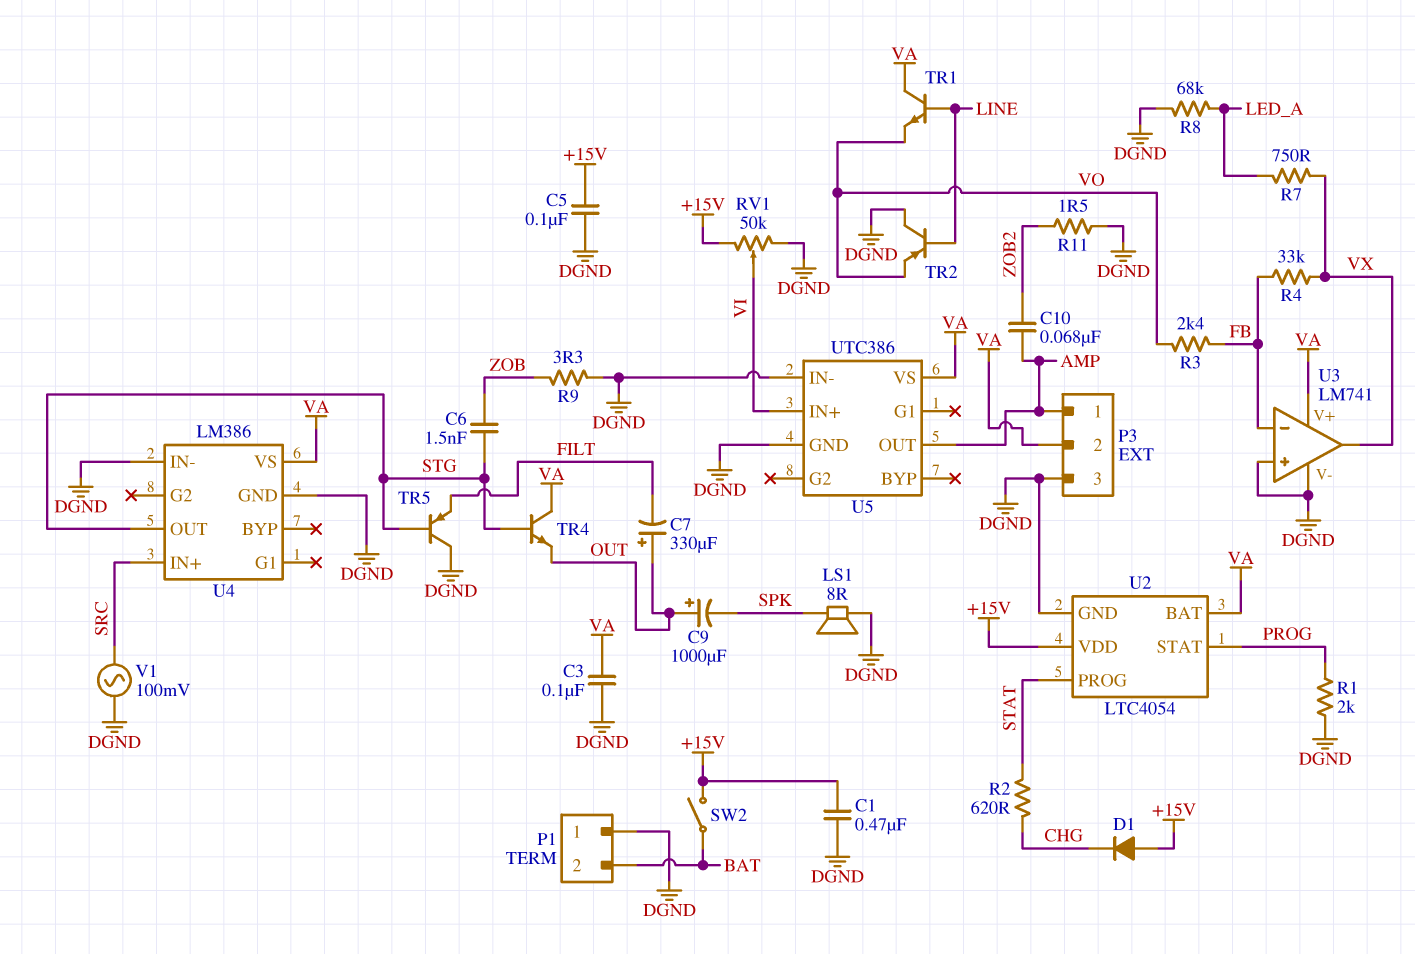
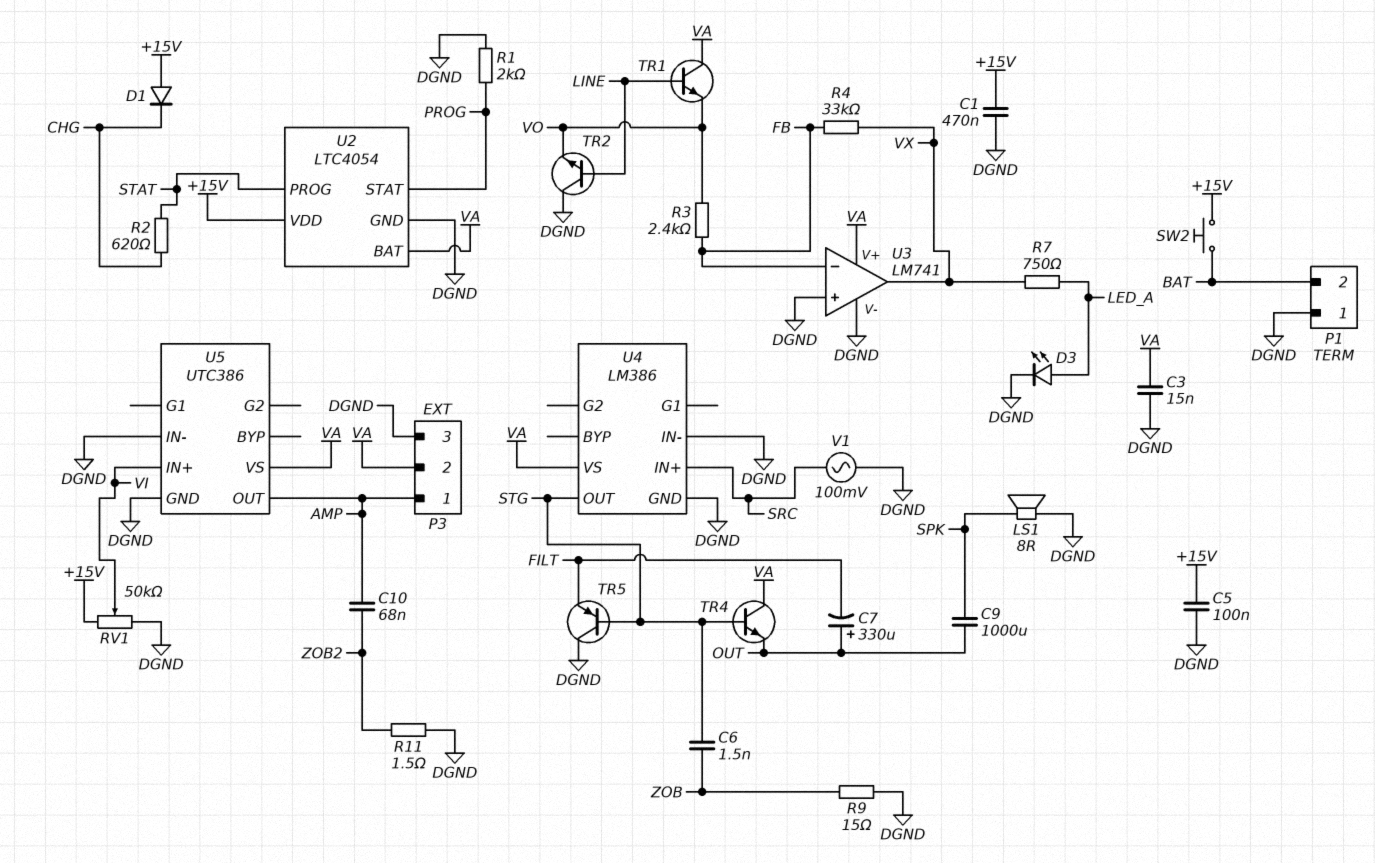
C3: 100nF (DGND, VA) -> 15nF (DGND, VA)
C9: 1000uF (plus OUT, minus SPK) -> 1000uF (OUT, SPK)
D3: none -> LED (A LED_A, K DGND)
R8: 68k (DGND, LED_A) -> none
R9: 3.3 (DGND, ZOB) -> 15 (DGND, ZOB)
SW2: switch (+15V, BAT) -> button (+15V, BAT)
TR2: PNP (B LINE, C DGND, E VO) -> NPN (B LINE, C DGND, E VO)

